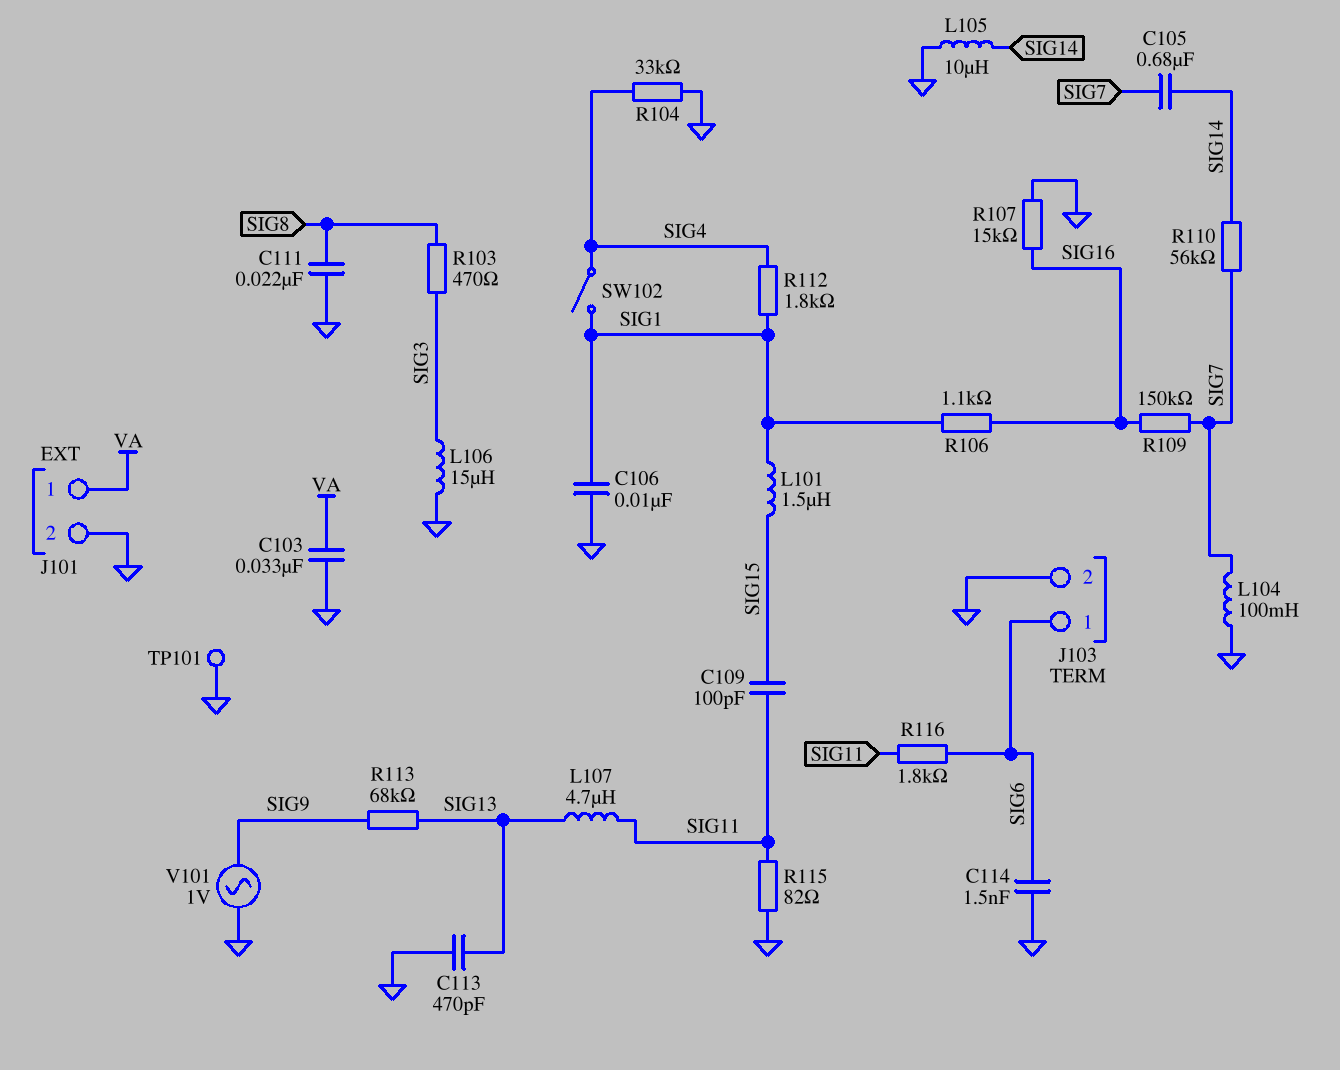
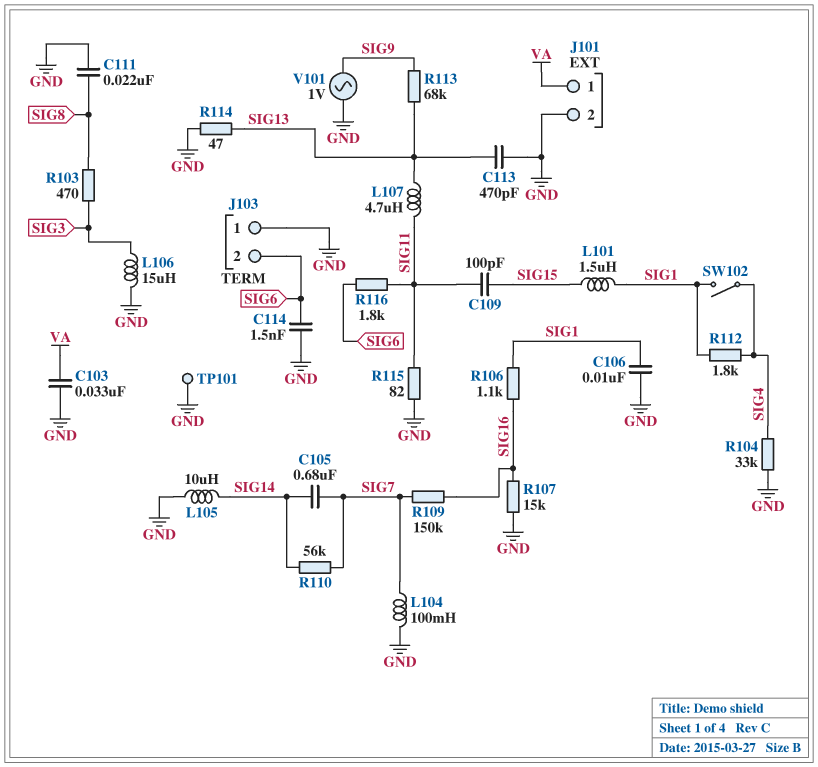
J103 pin 1: SIG6 -> GND
J103 pin 2: GND -> SIG6
R114: none -> 47 (GND, SIG13)

